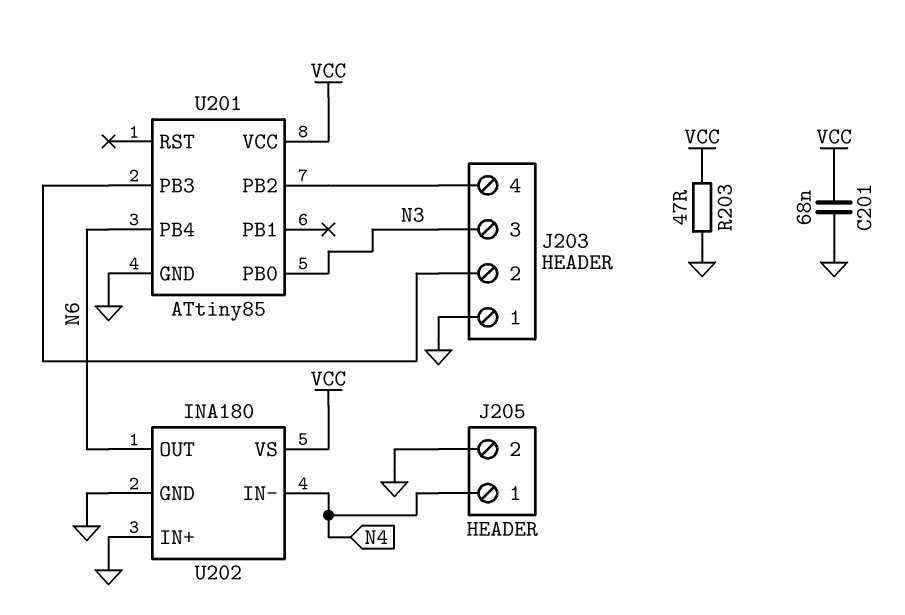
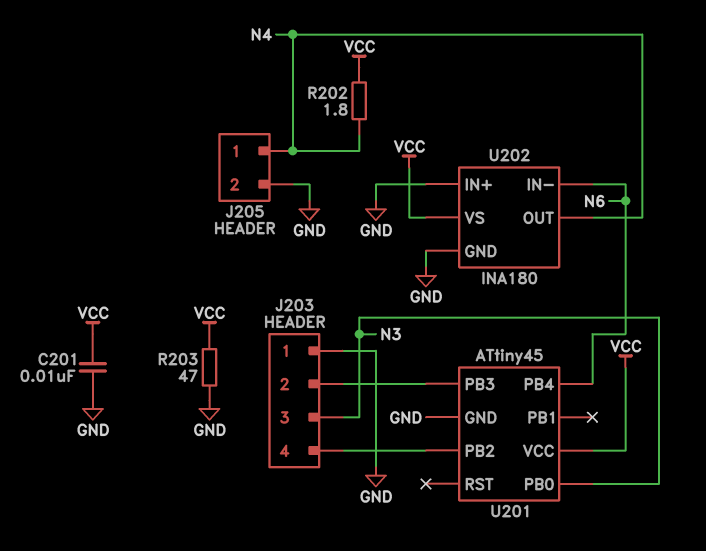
C201: 68nF (GND, VCC) -> 10nF (GND, VCC)
R202: none -> 1.8 (N4, VCC)
U201: ATtiny85 -> ATtiny45
U202 pin IN-: N4 -> N6
U202 pin OUT: N6 -> N4

